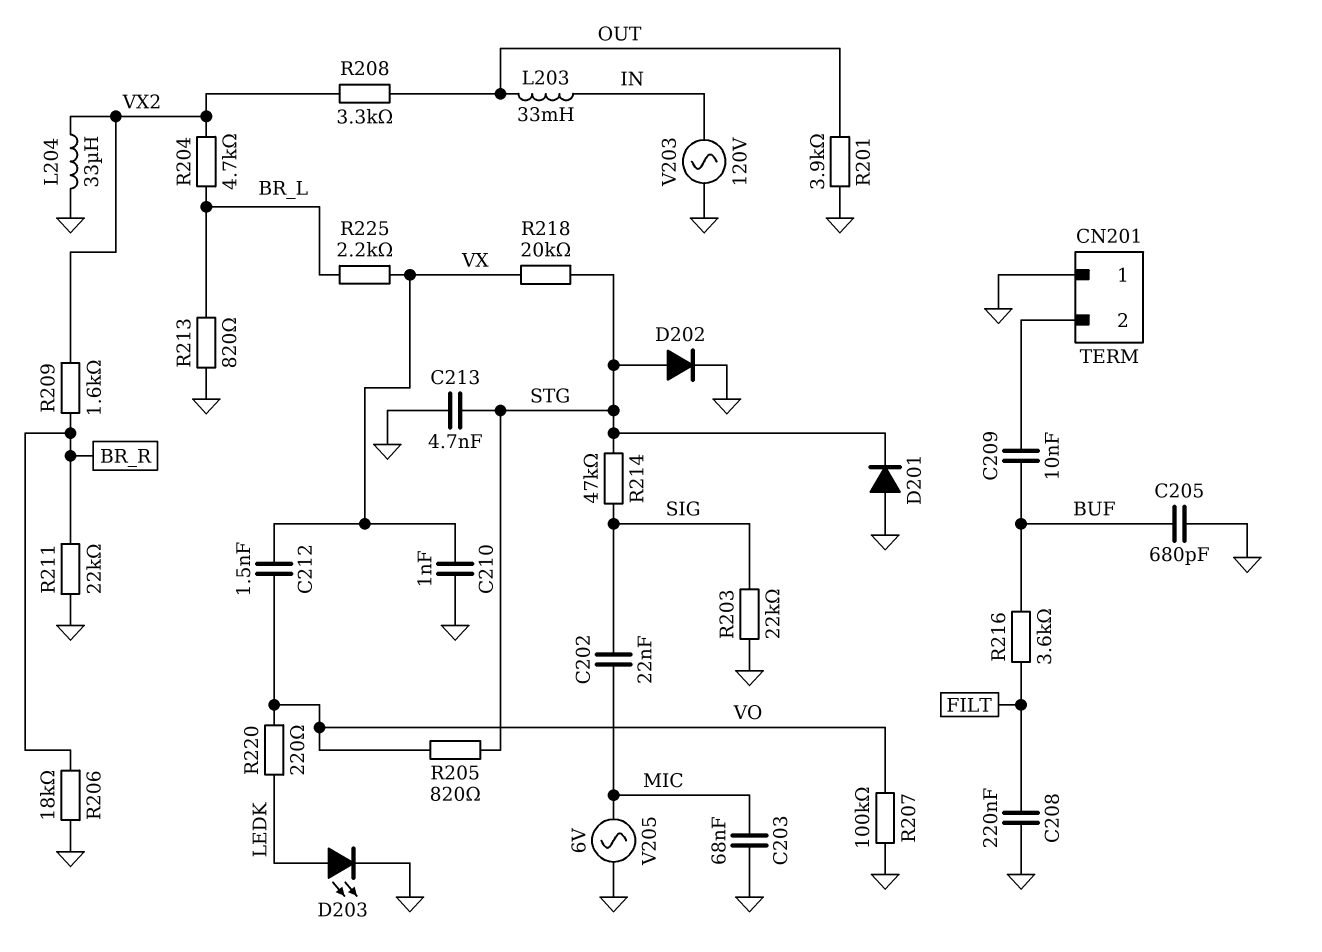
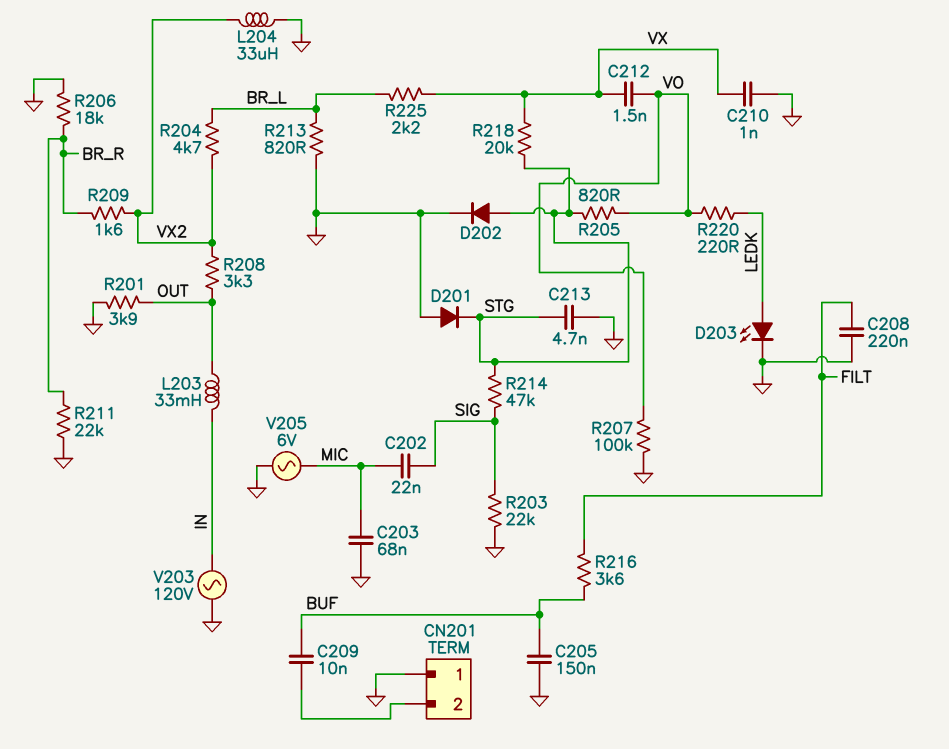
C205: 680pF (BUF, GND) -> 150nF (BUF, GND)

